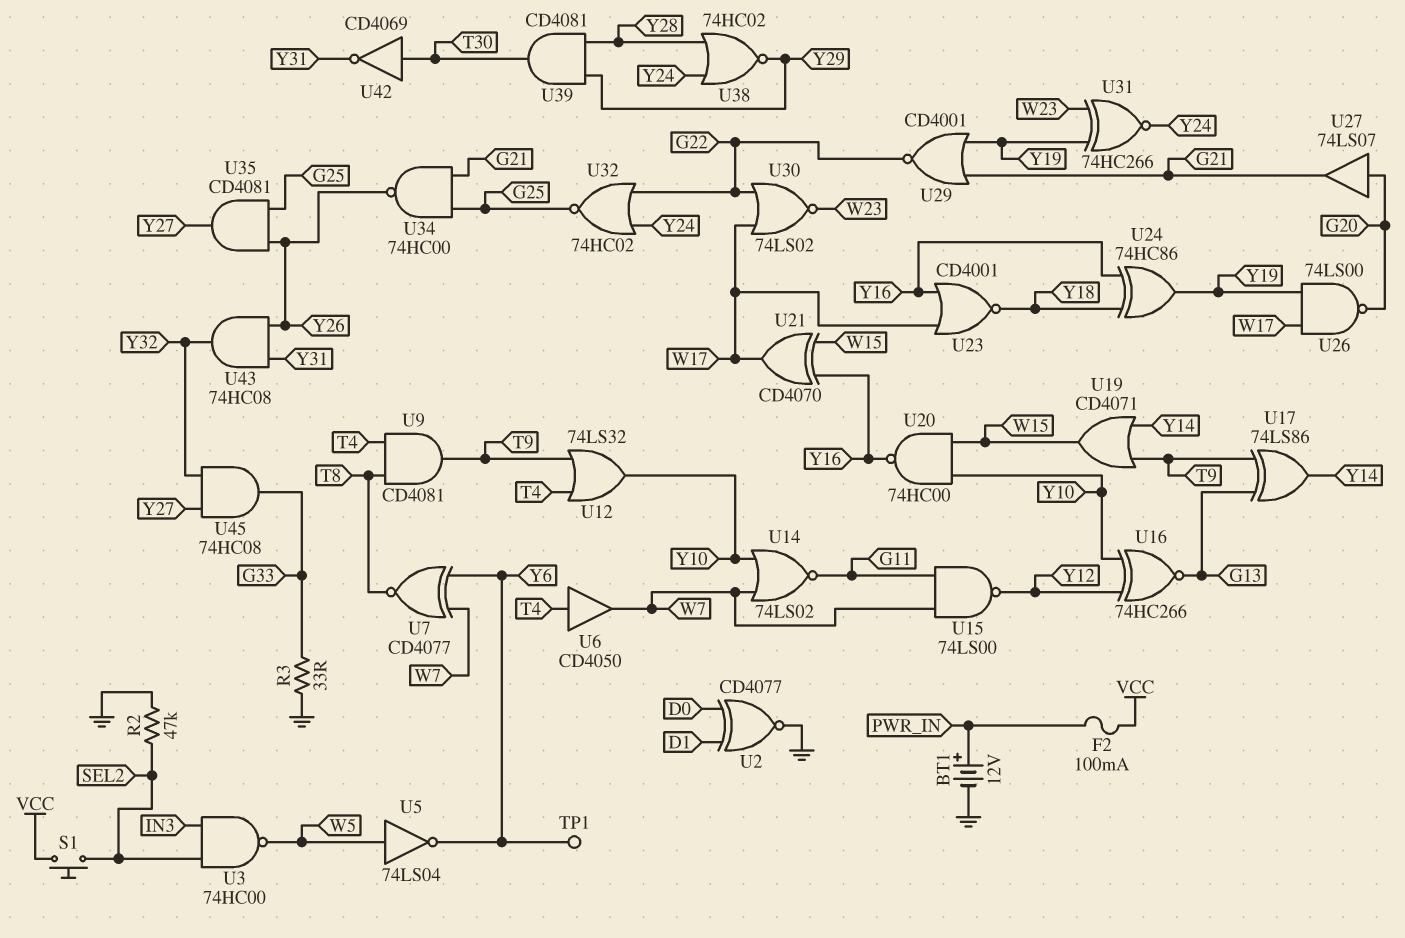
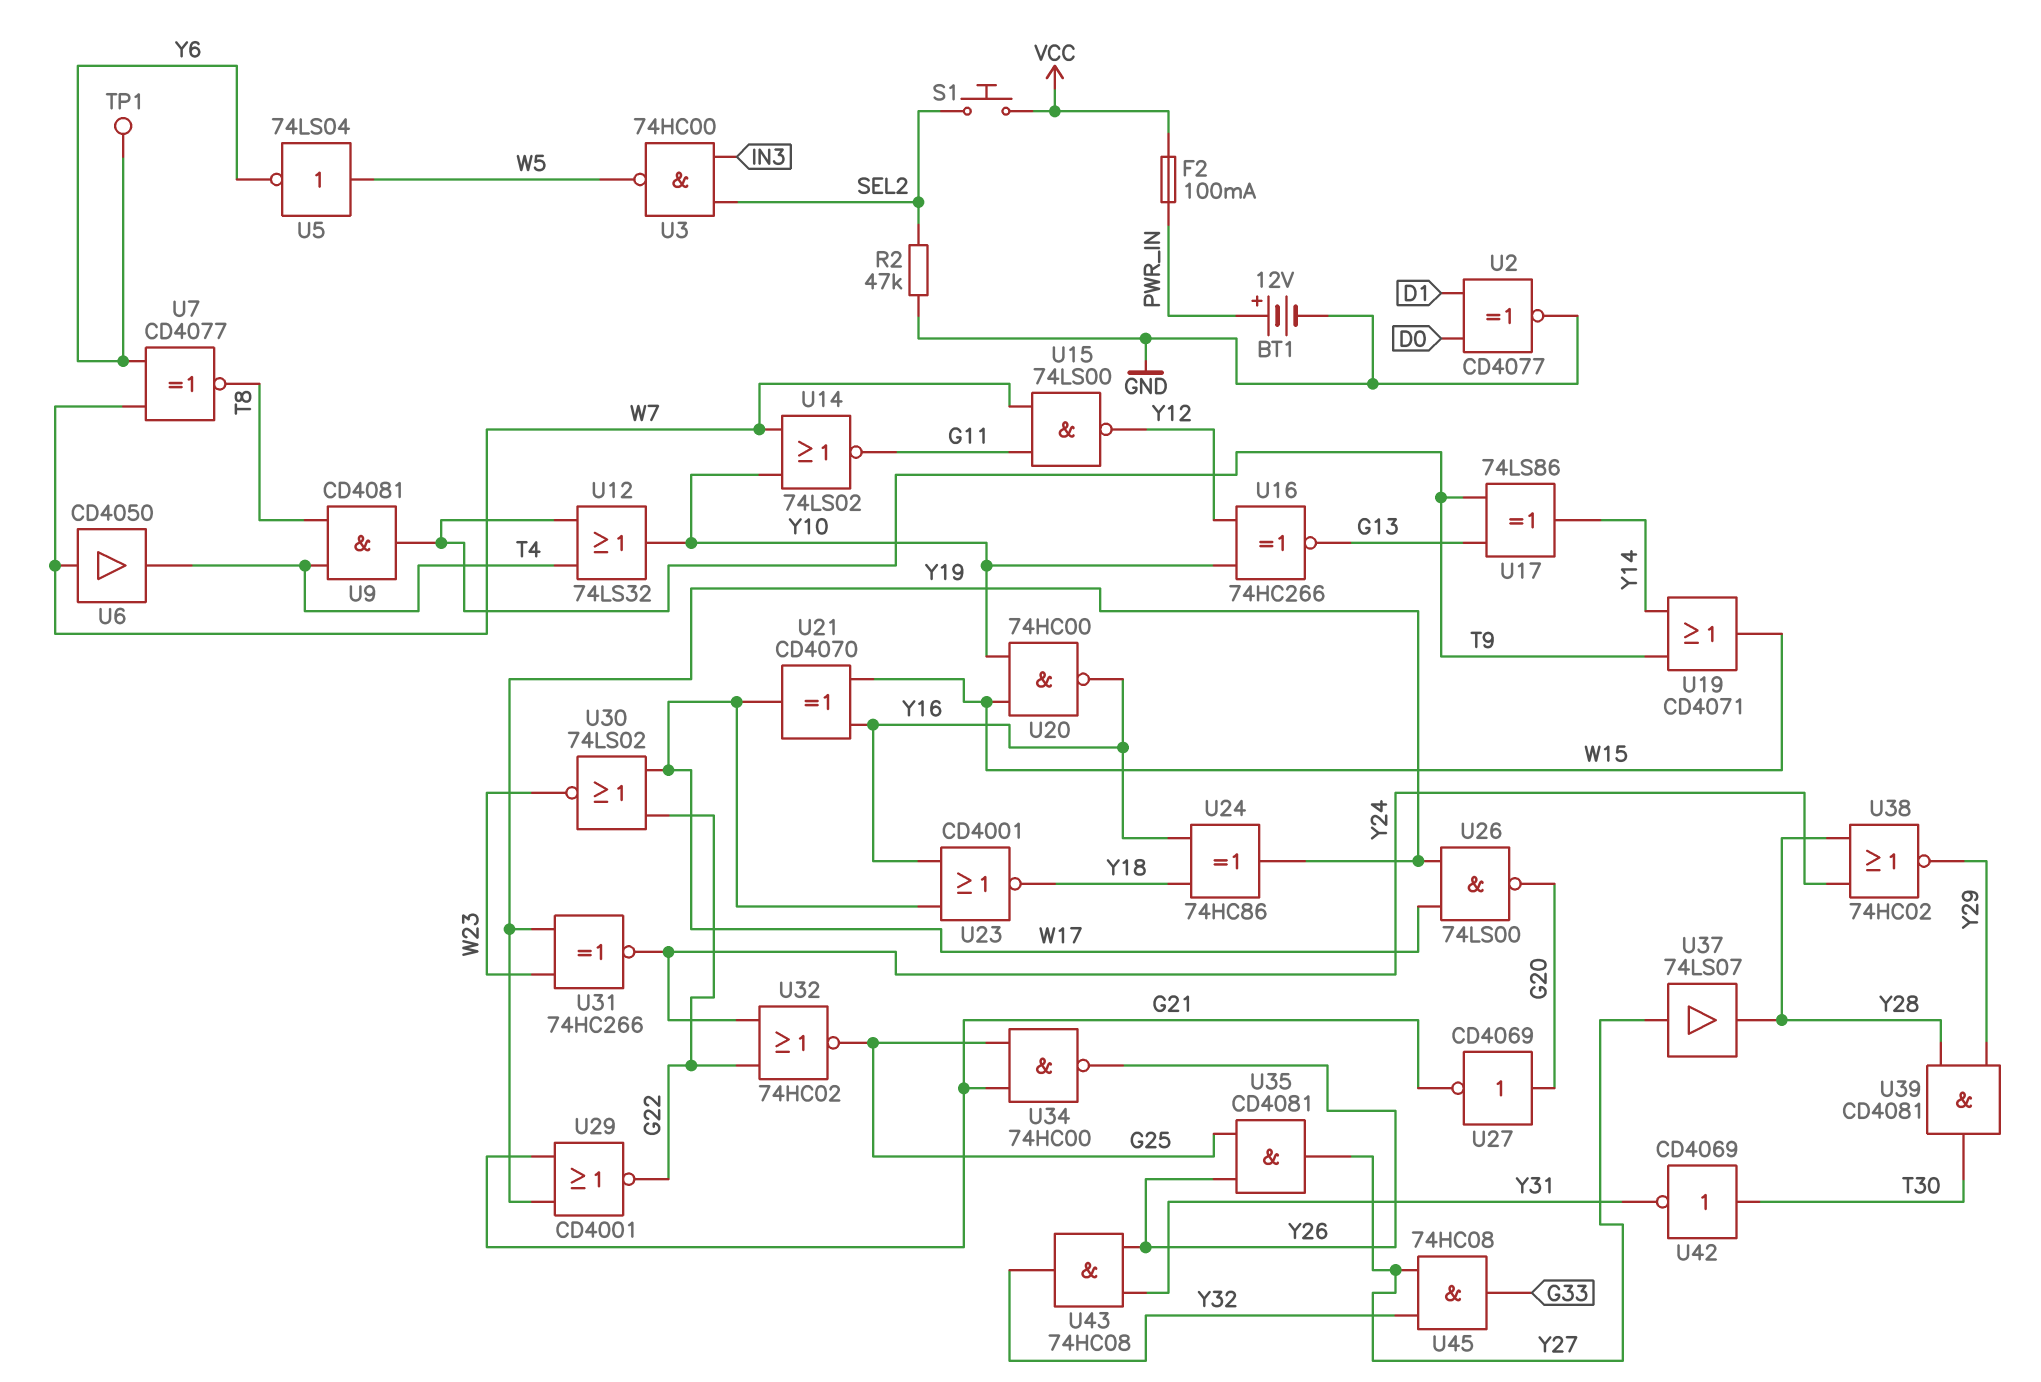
R3: 33 (G33, GND) -> none
U6: buffer CD4050 (in T4, out W7) -> buffer CD4050 (in W7, out T4)
U27: buffer 74LS07 (in G20, out G21) -> NOT CD4069 (in G20, out G21)
U37: none -> buffer 74LS07 (in Y27, out Y28)

